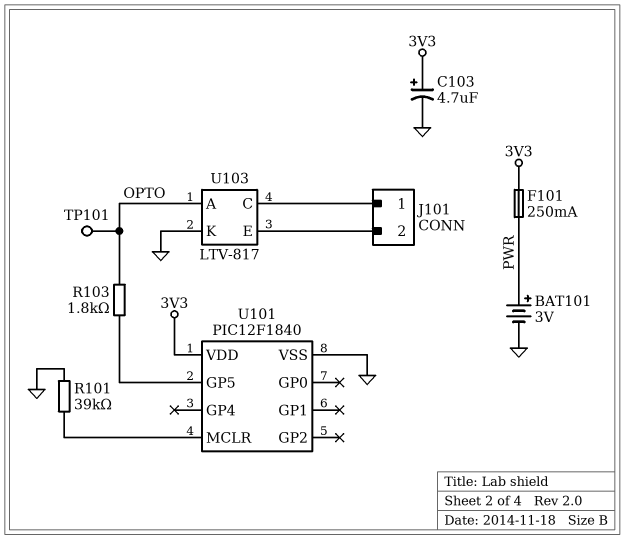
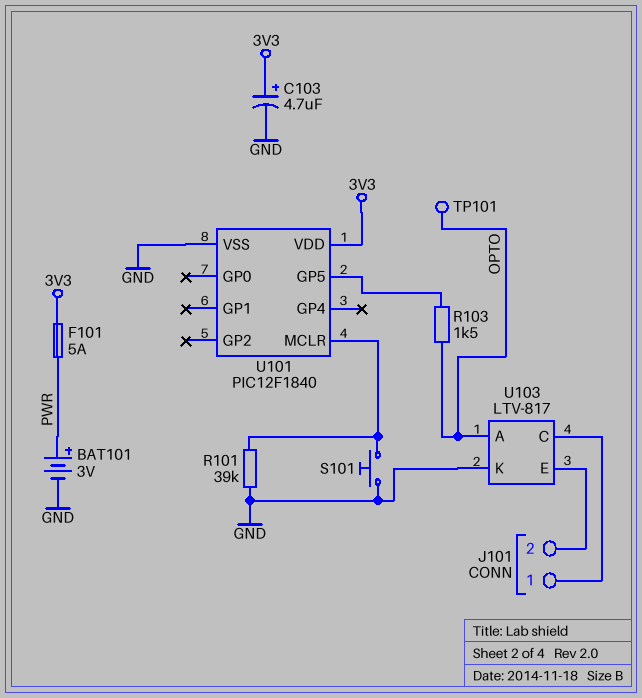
F101: 250mA (3V3, PWR) -> 5A (3V3, PWR)
R103: 1.8k (OPTO, U101/GP5) -> 1.5k (OPTO, U101/GP5)
S101: none -> button (GND, U101/MCLR)

